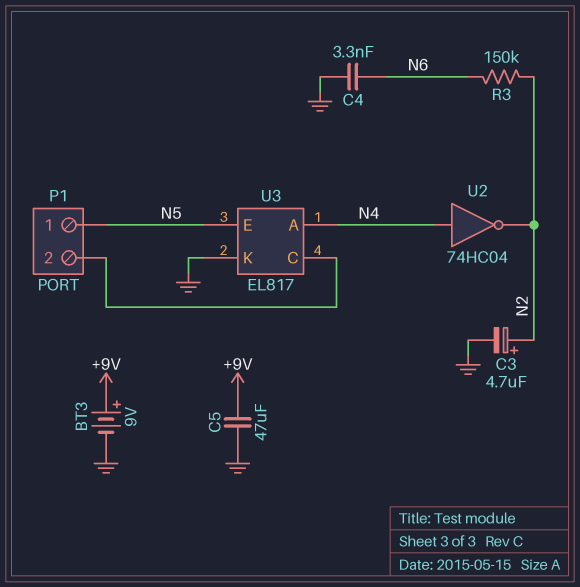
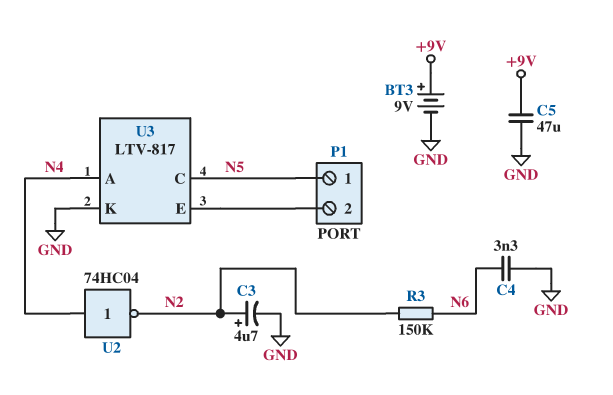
U3: EL817 -> LTV-817
U3 pin C: P1/2 -> N5
U3 pin E: N5 -> P1/2

